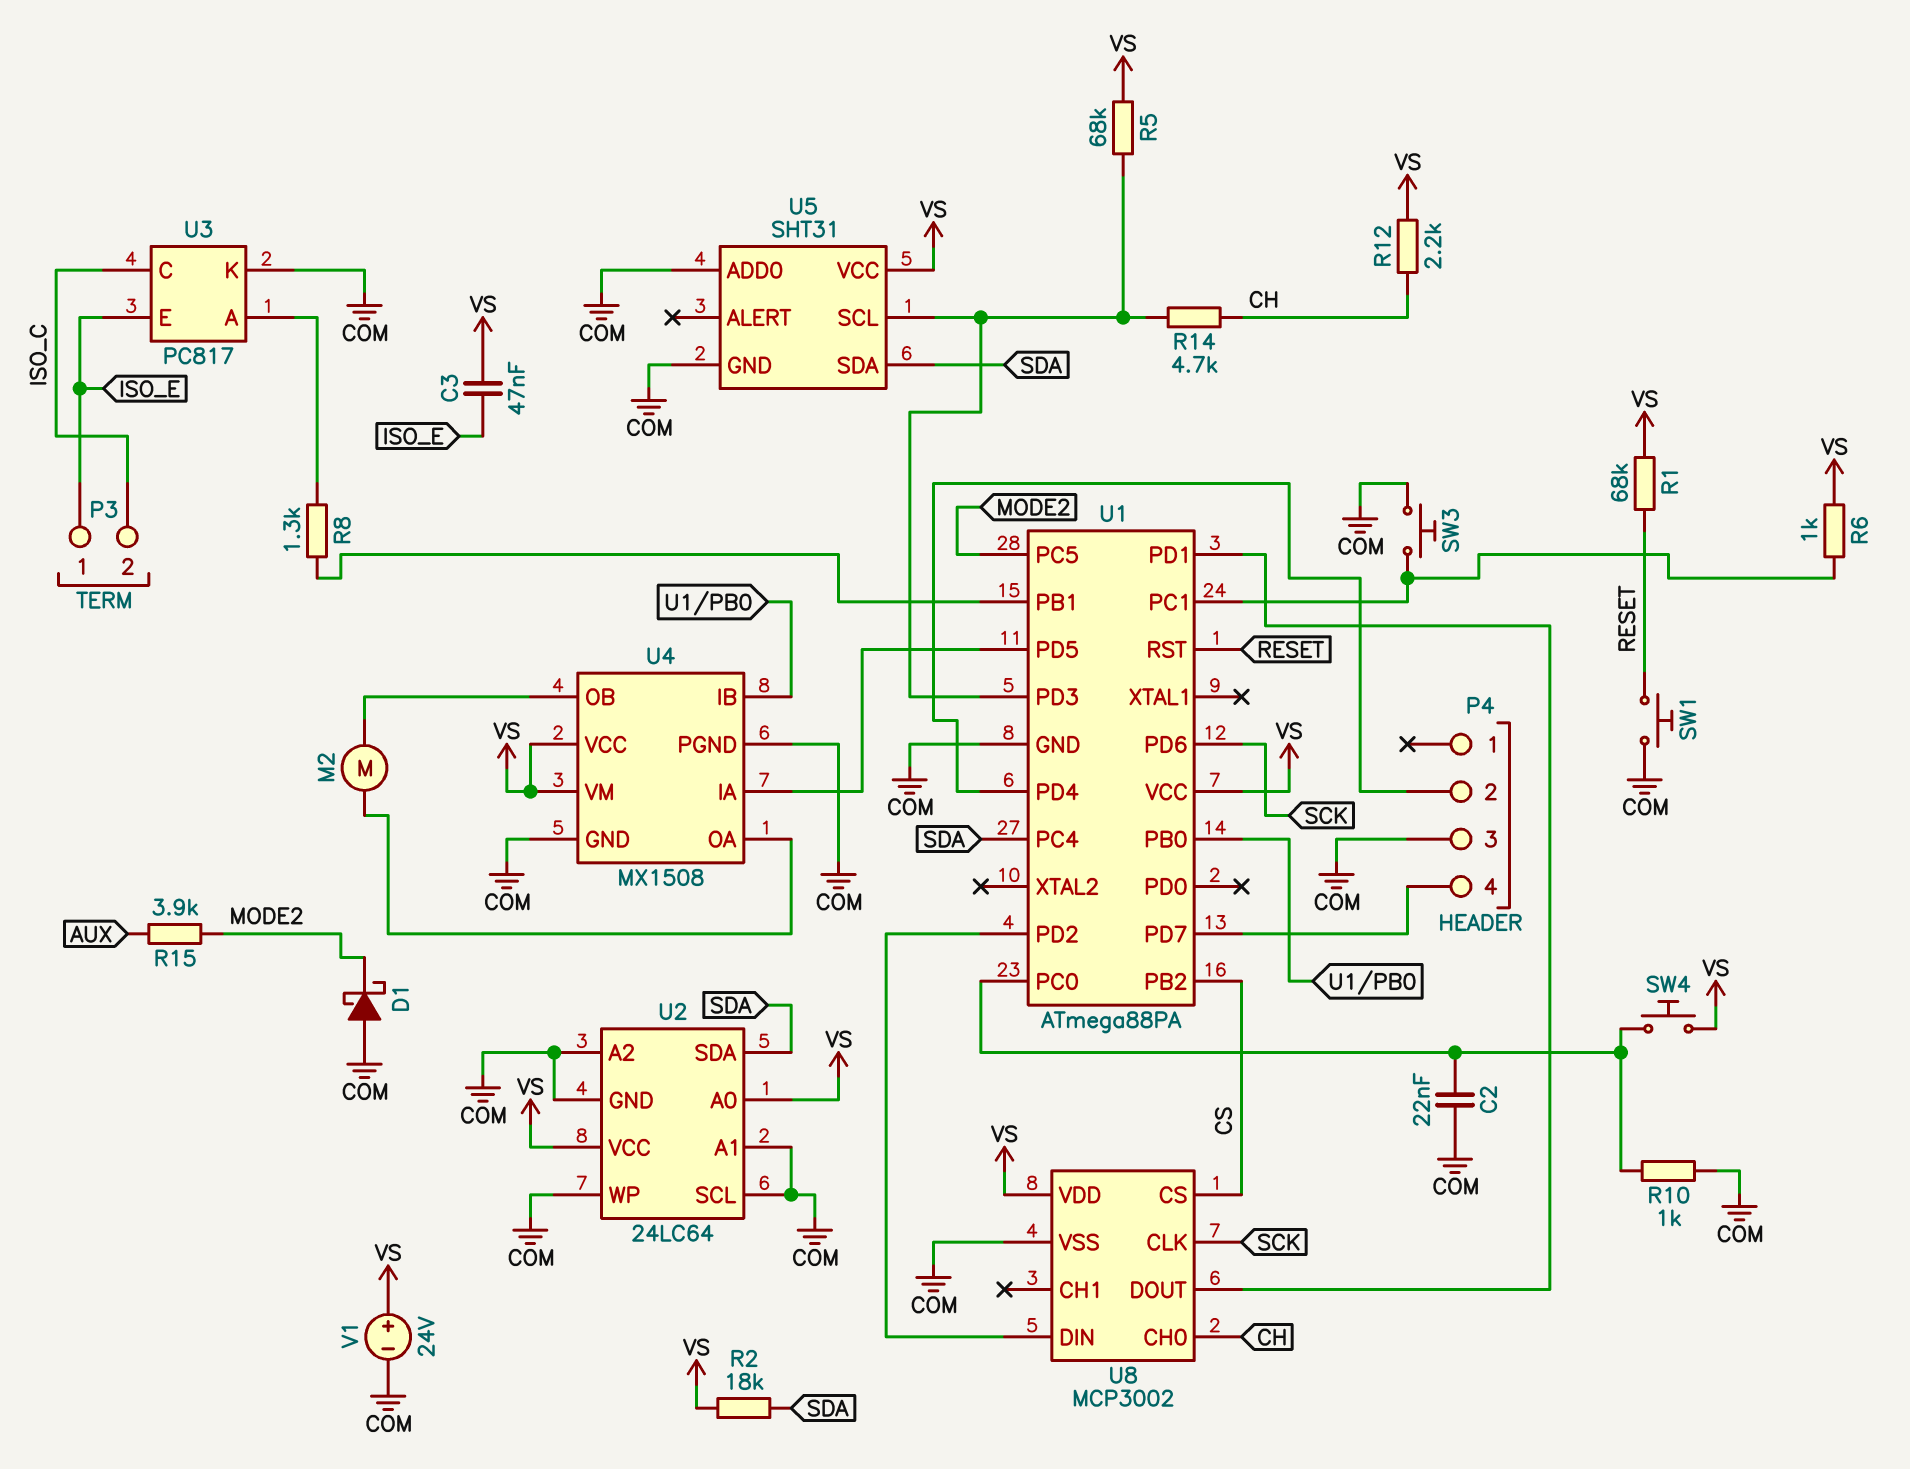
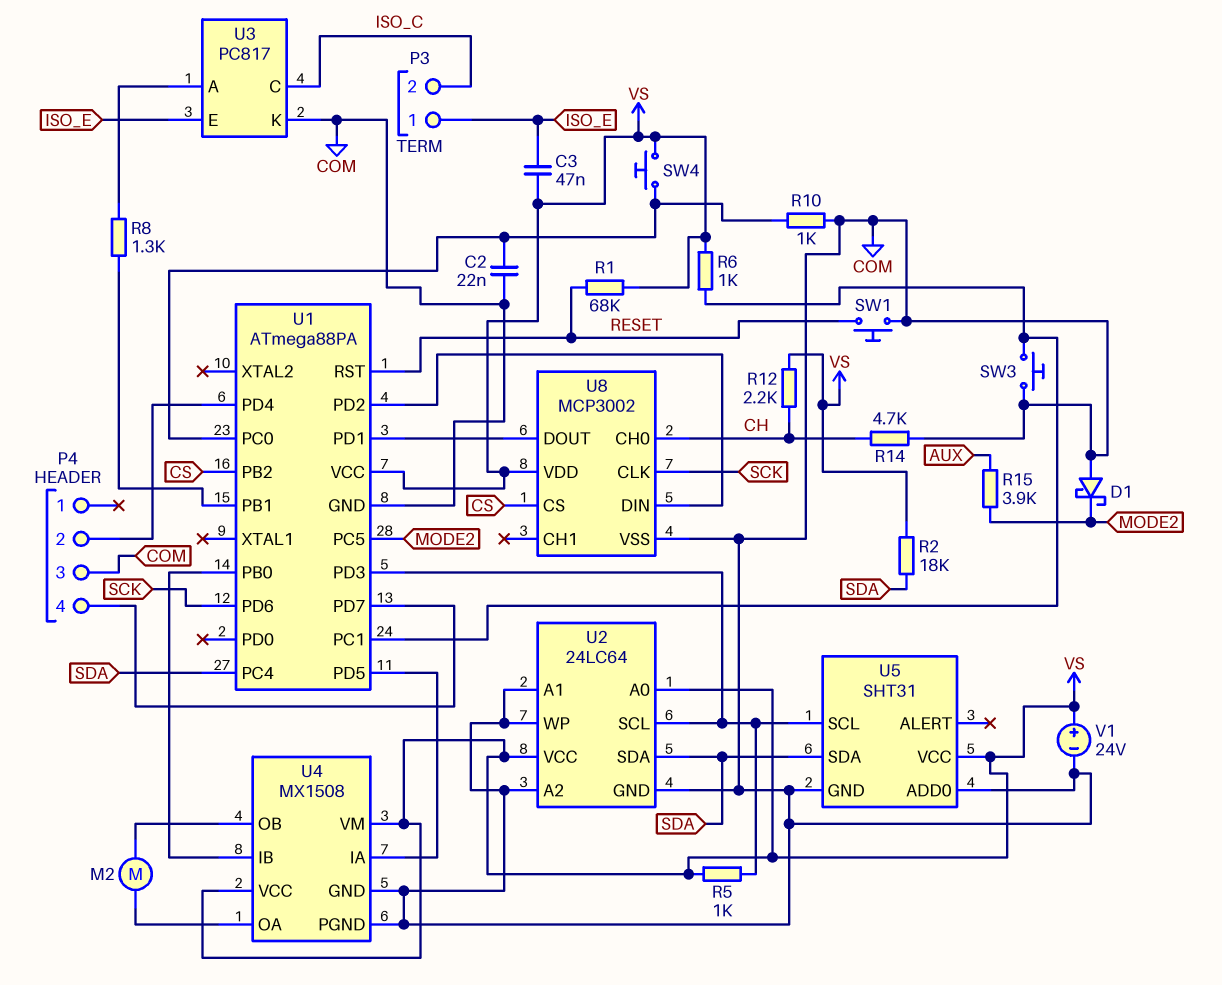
R5: 68k (U1/PD3, VS) -> 1k (U1/PD3, VS)
R14: 4.7k (CH, U1/PD3) -> 4.7k (CH, COM)
U2 pin SCL: COM -> U1/PD3

